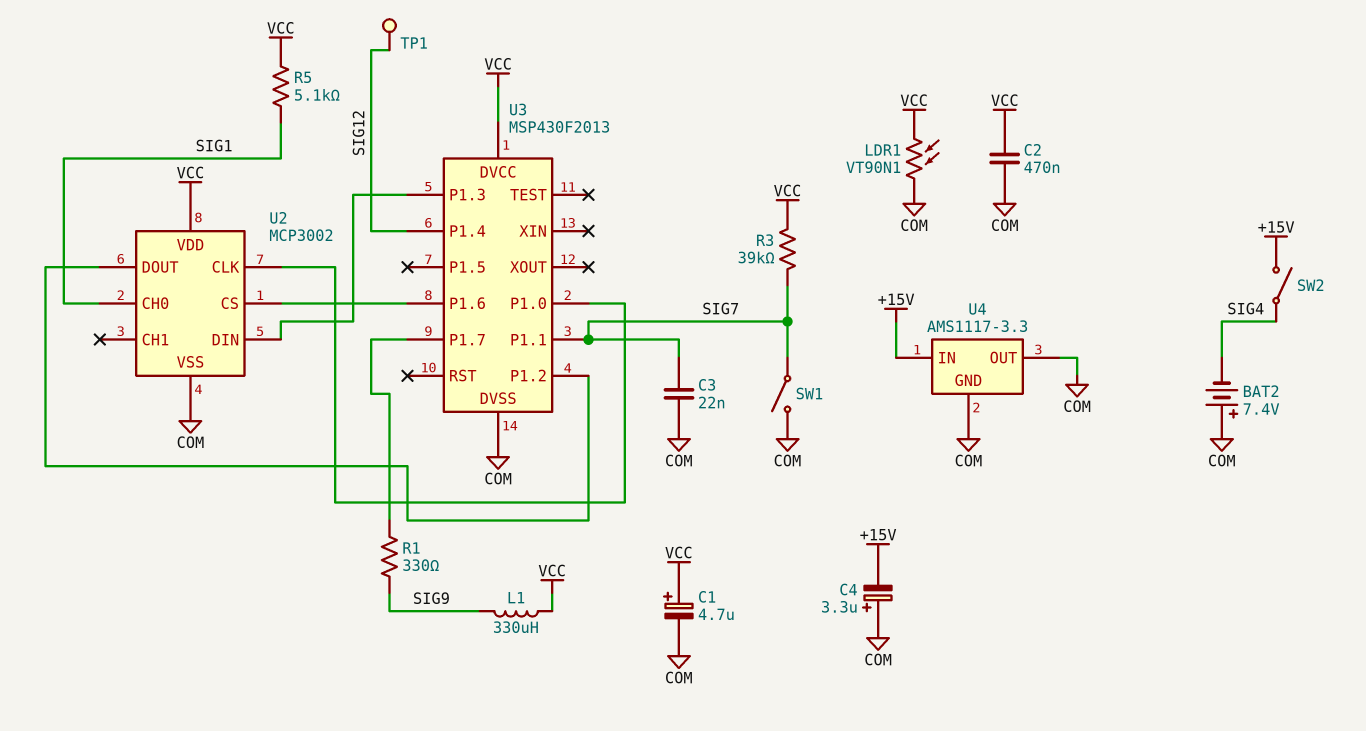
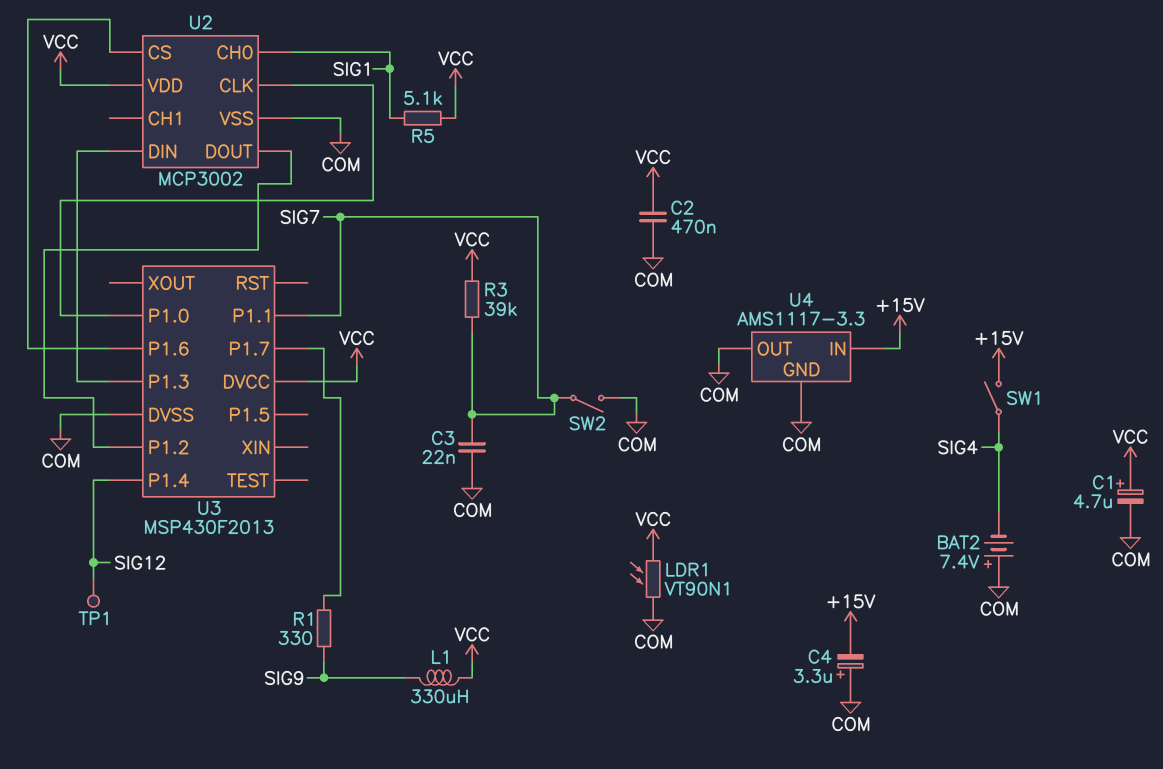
SW1: switch (COM, SIG7) -> switch (+15V, SIG4)
SW2: switch (+15V, SIG4) -> switch (COM, SIG7)

